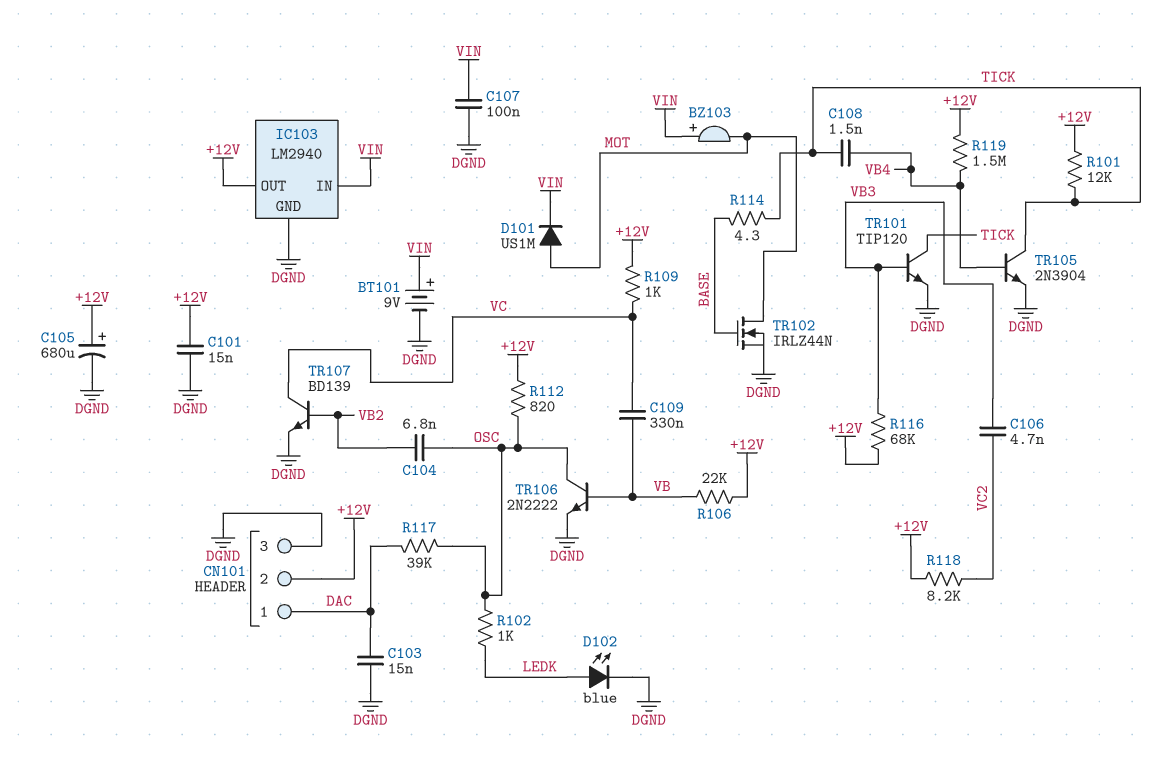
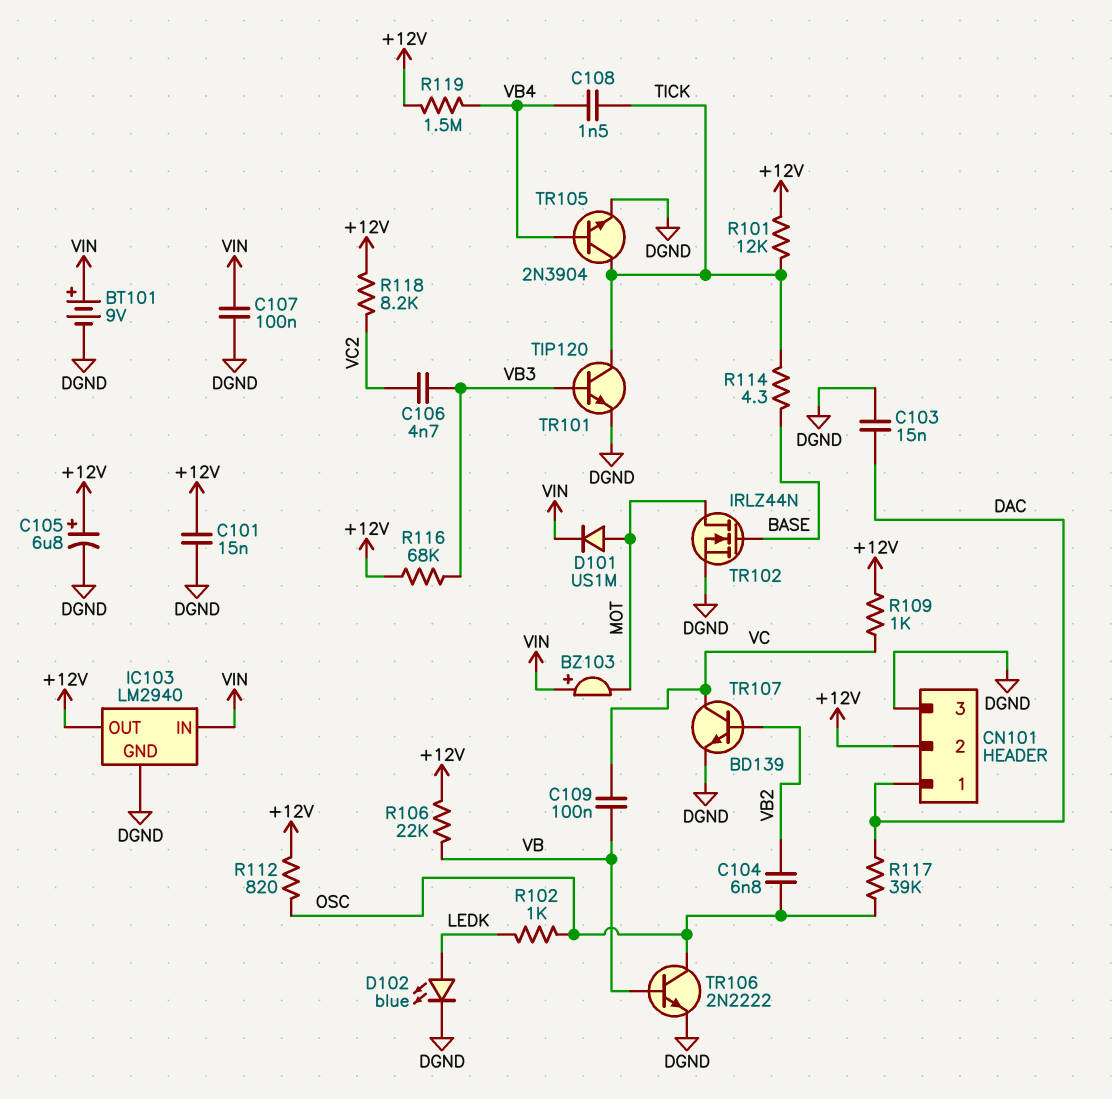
C105: 680uF (plus +12V, minus DGND) -> 6.8uF (plus +12V, minus DGND)
C109: 330nF (VB, VC) -> 100nF (VB, VC)

